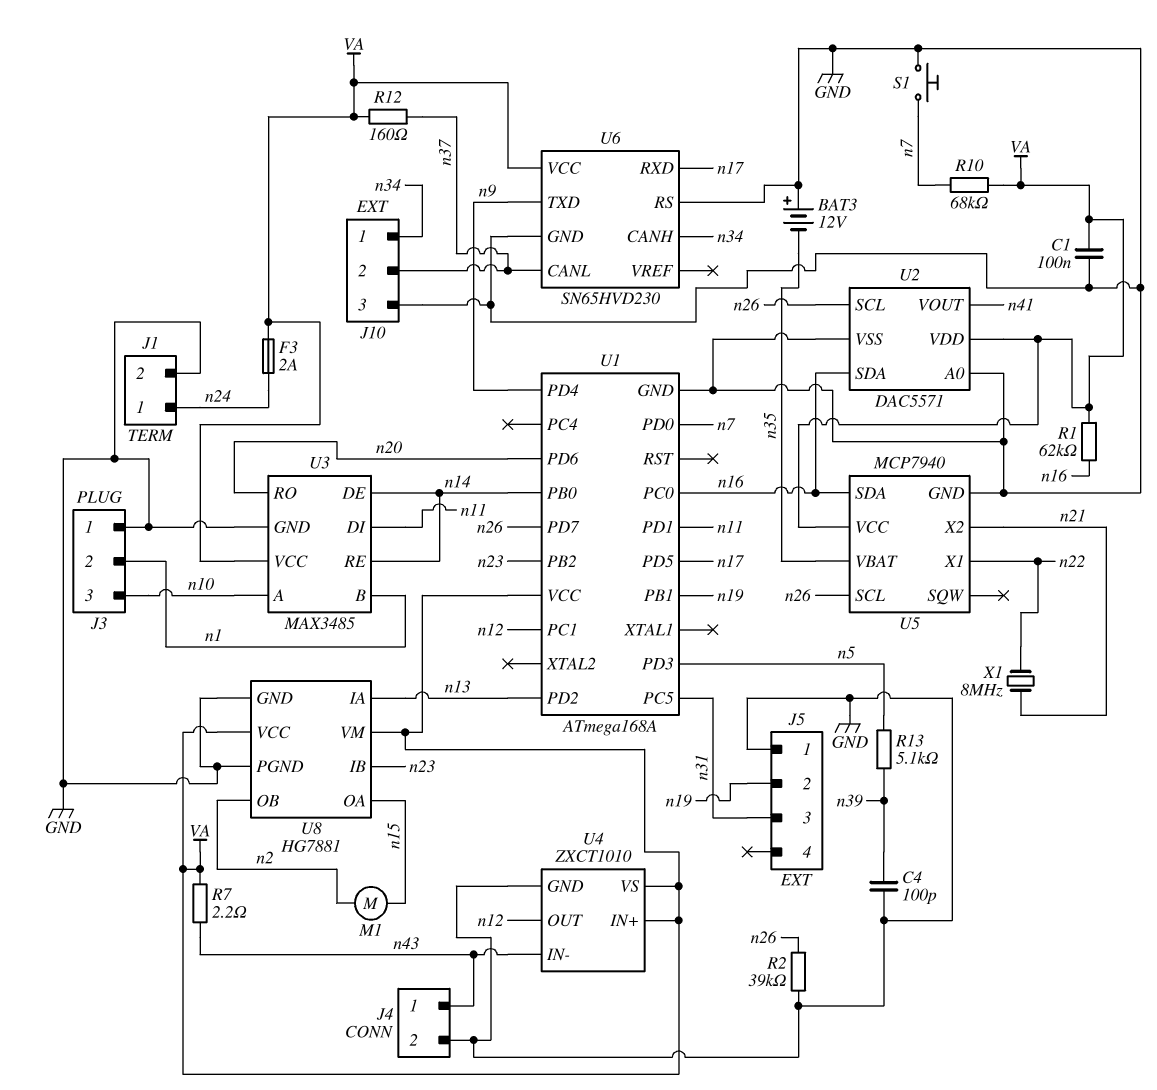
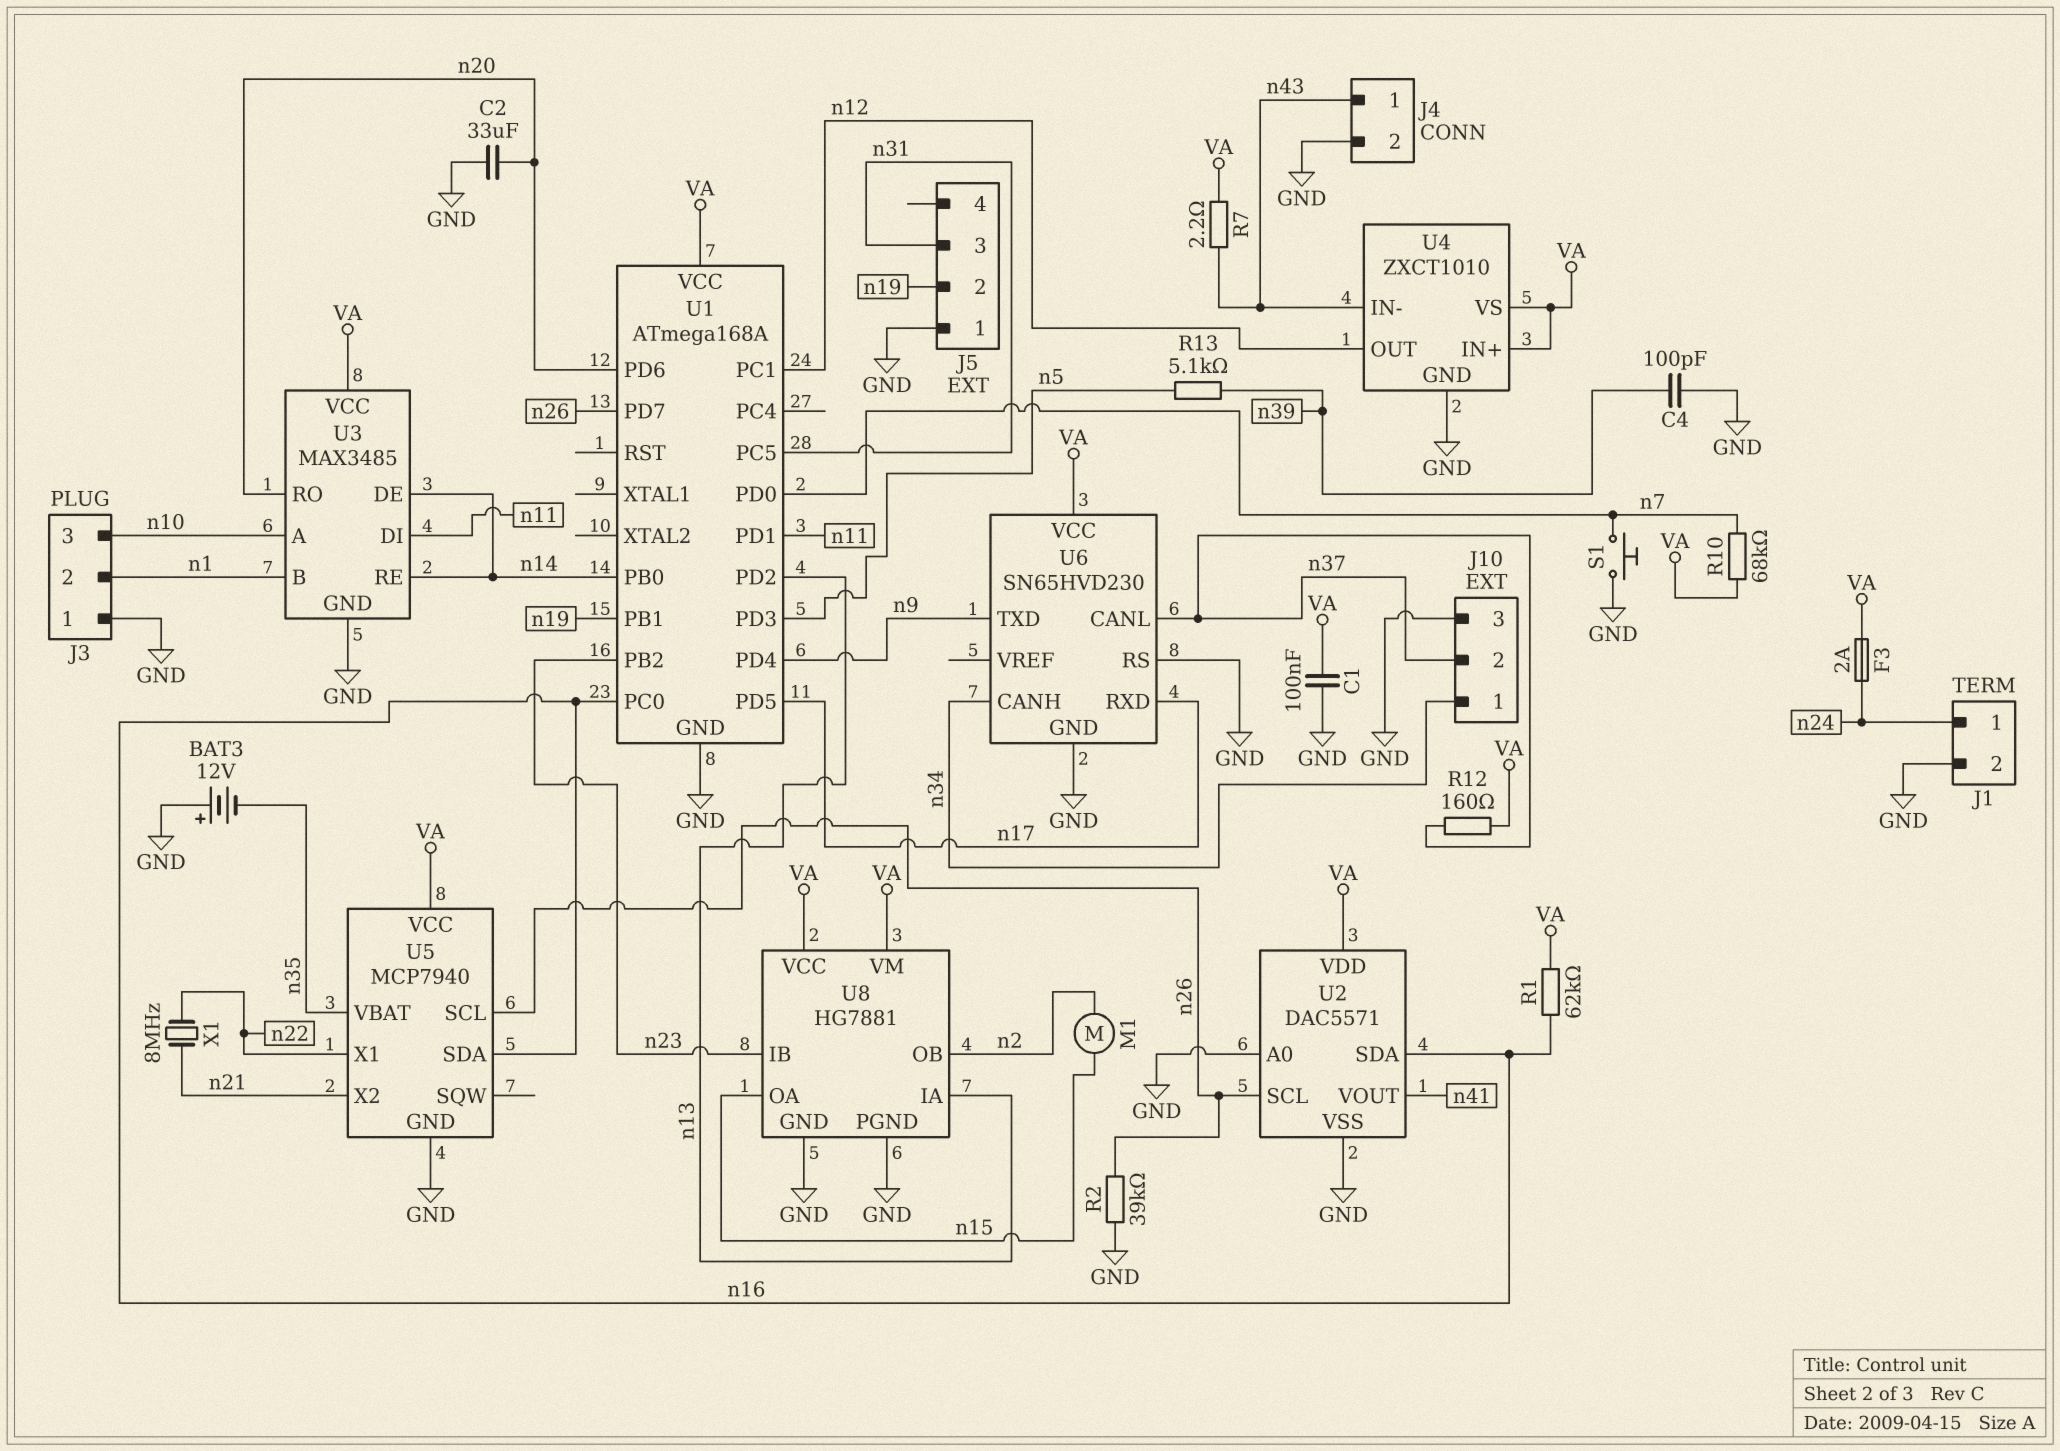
C2: none -> 33uF (GND, n20)

